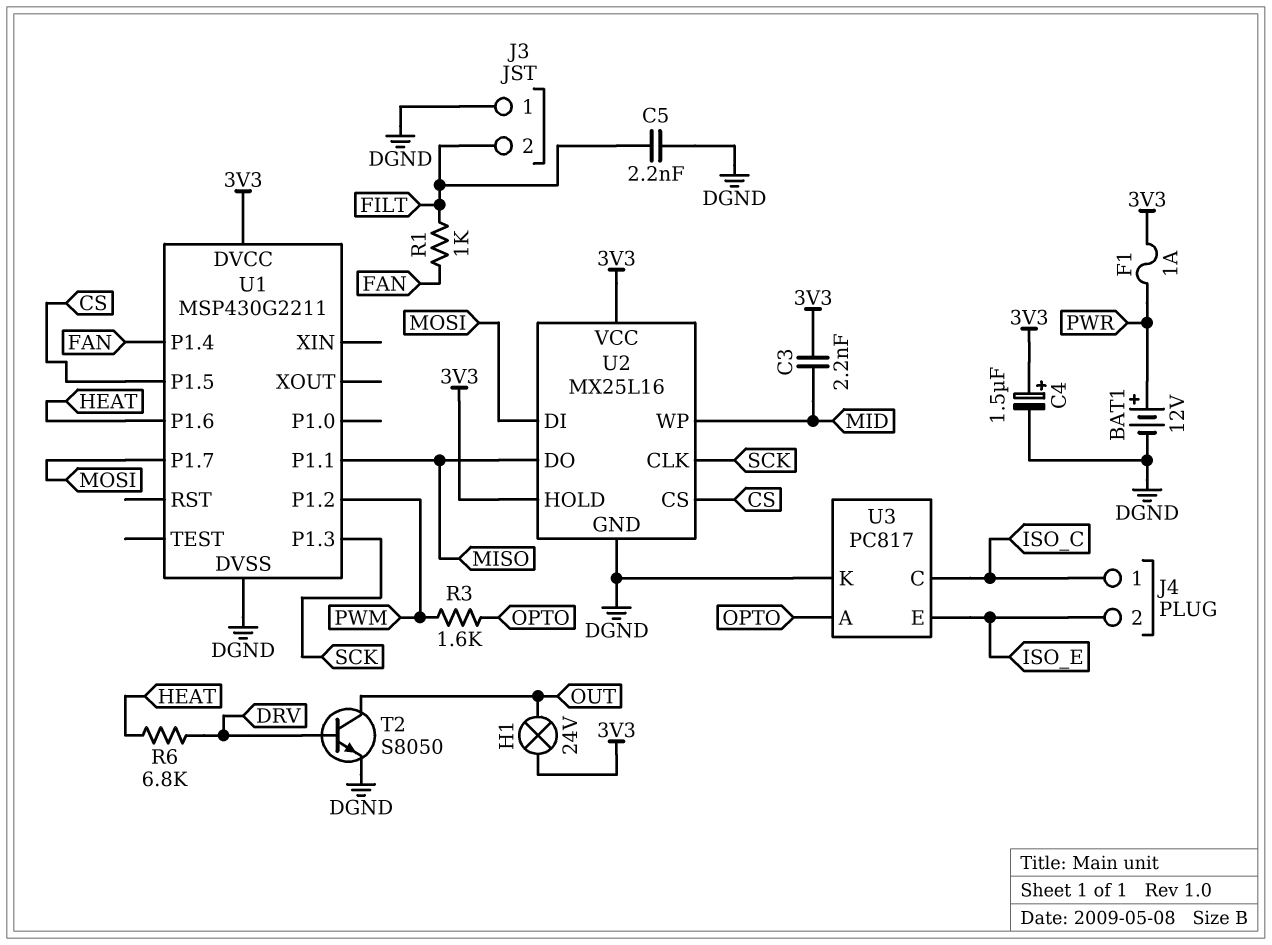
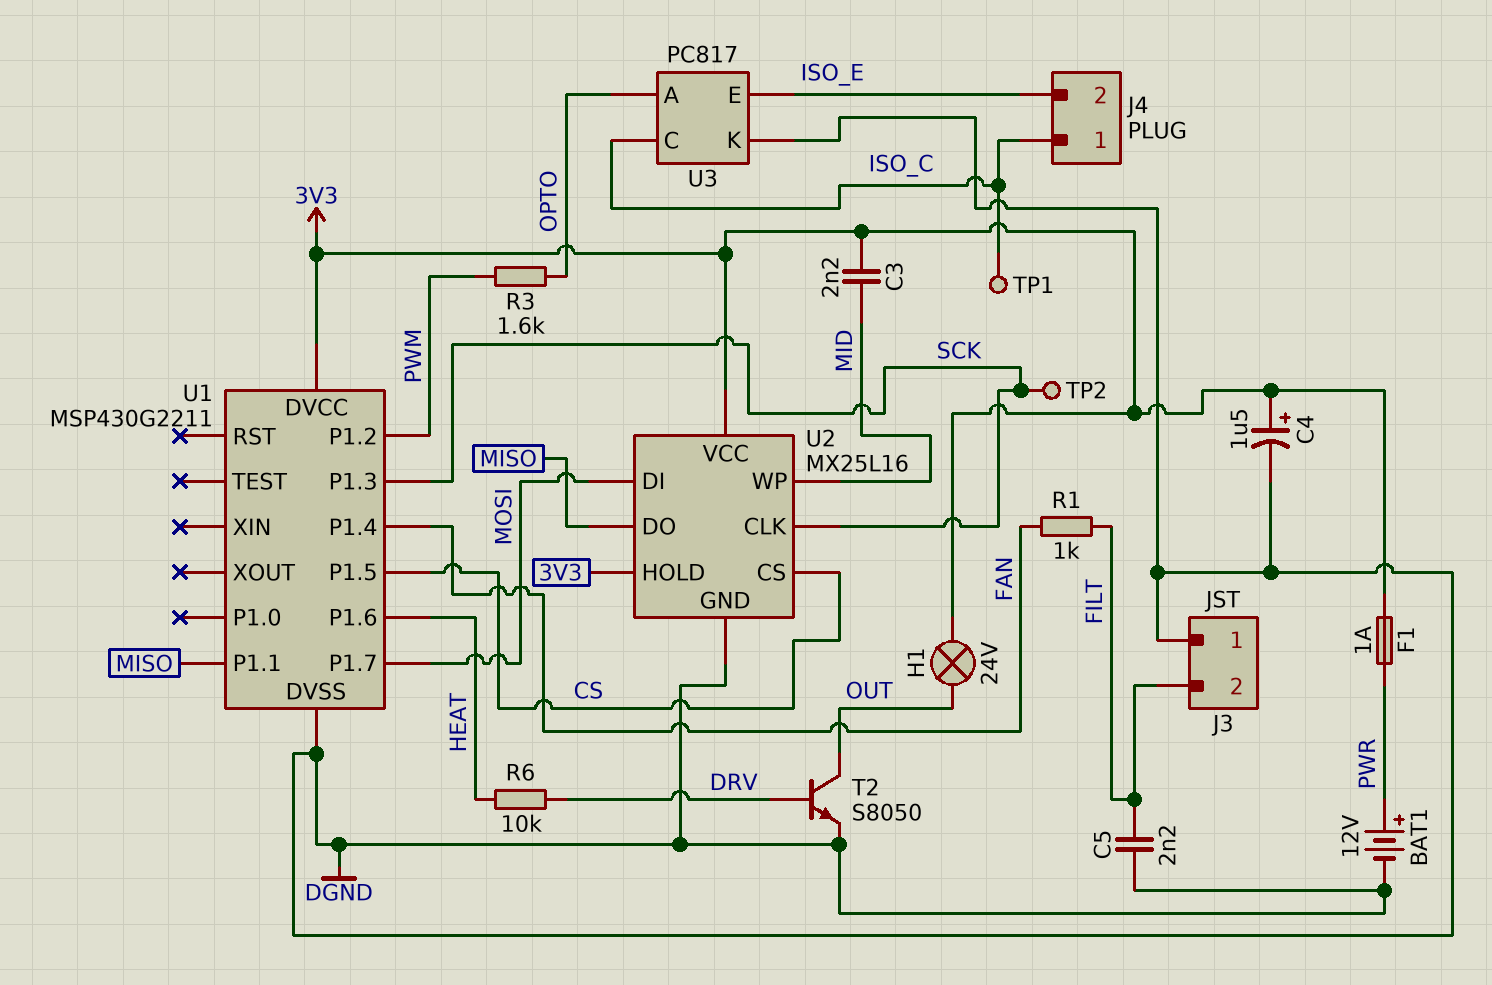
R6: 6.8k (DRV, HEAT) -> 10k (DRV, HEAT)
TP1: none -> test point (ISO_C)
TP2: none -> test point (SCK)

